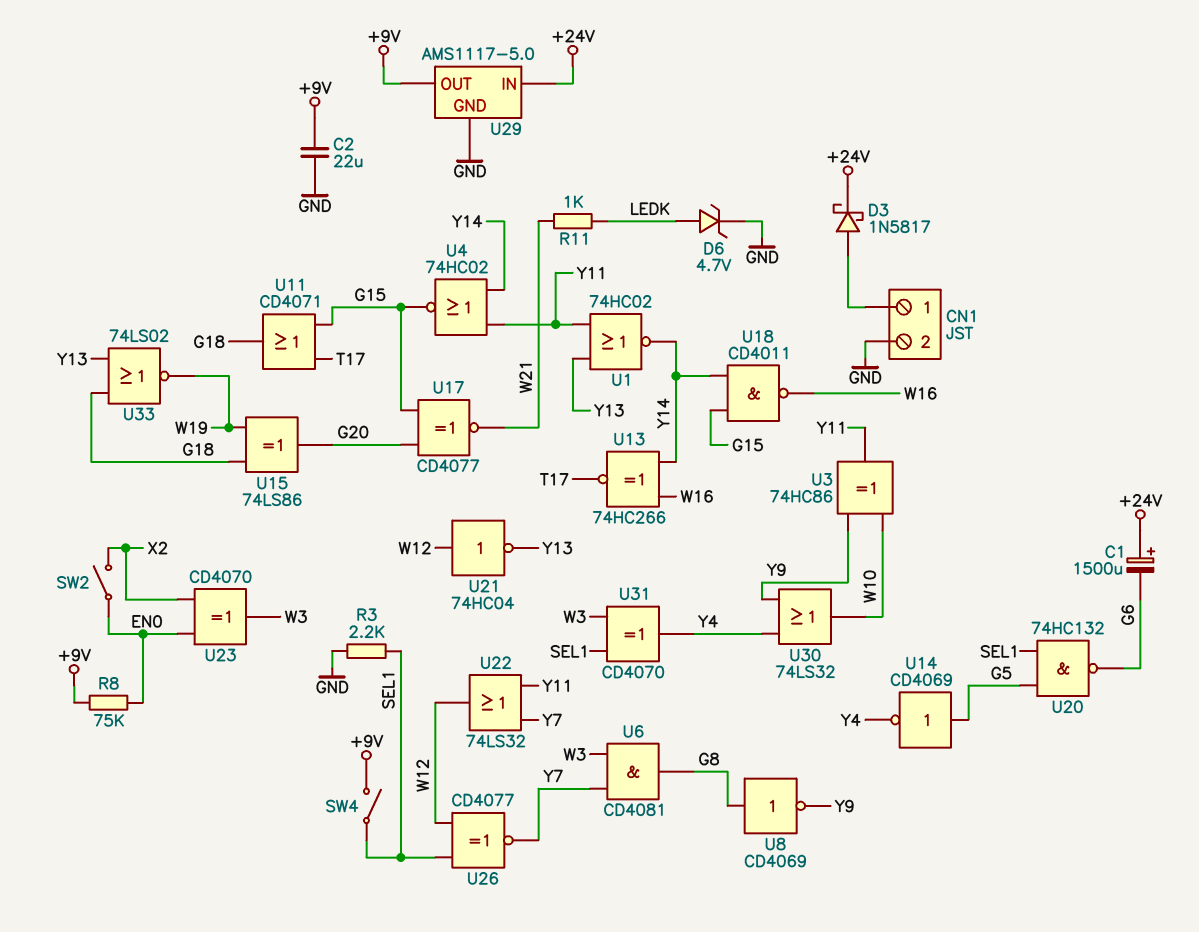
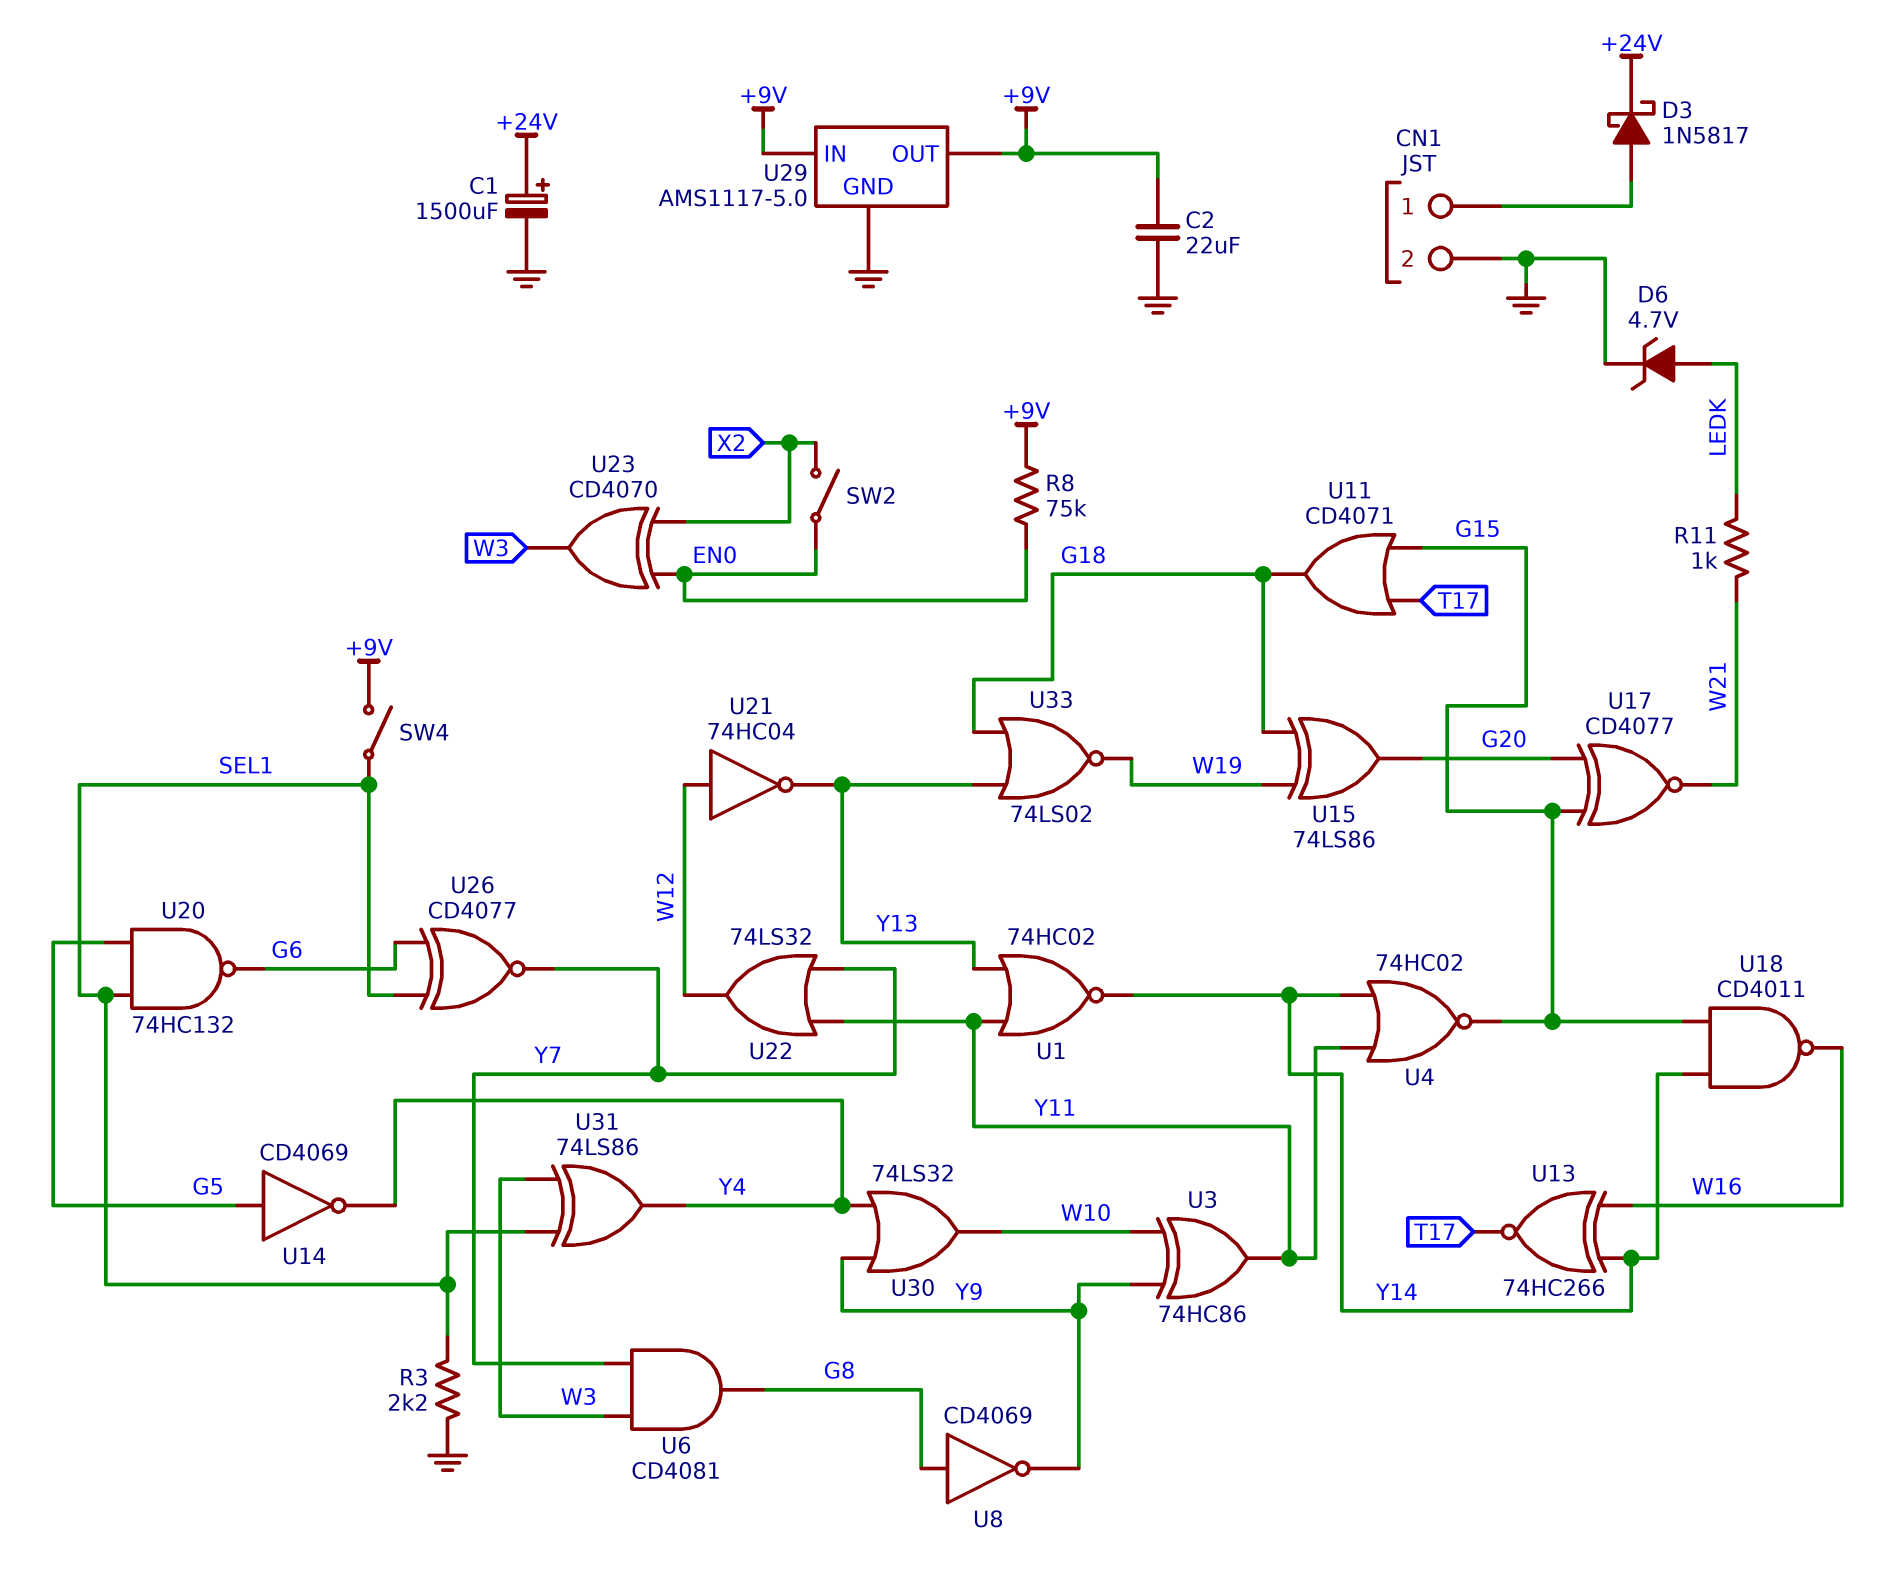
C1: 1500uF (plus +24V, minus G6) -> 1500uF (plus +24V, minus GND)
U26: XNOR CD4077 (in SEL1, in W12, out Y7) -> XNOR CD4077 (in G6, in SEL1, out Y7)
U29 pin IN: +24V -> +9V
U31: XOR CD4070 (in SEL1, in W3, out Y4) -> XOR 74LS86 (in SEL1, in W3, out Y4)

